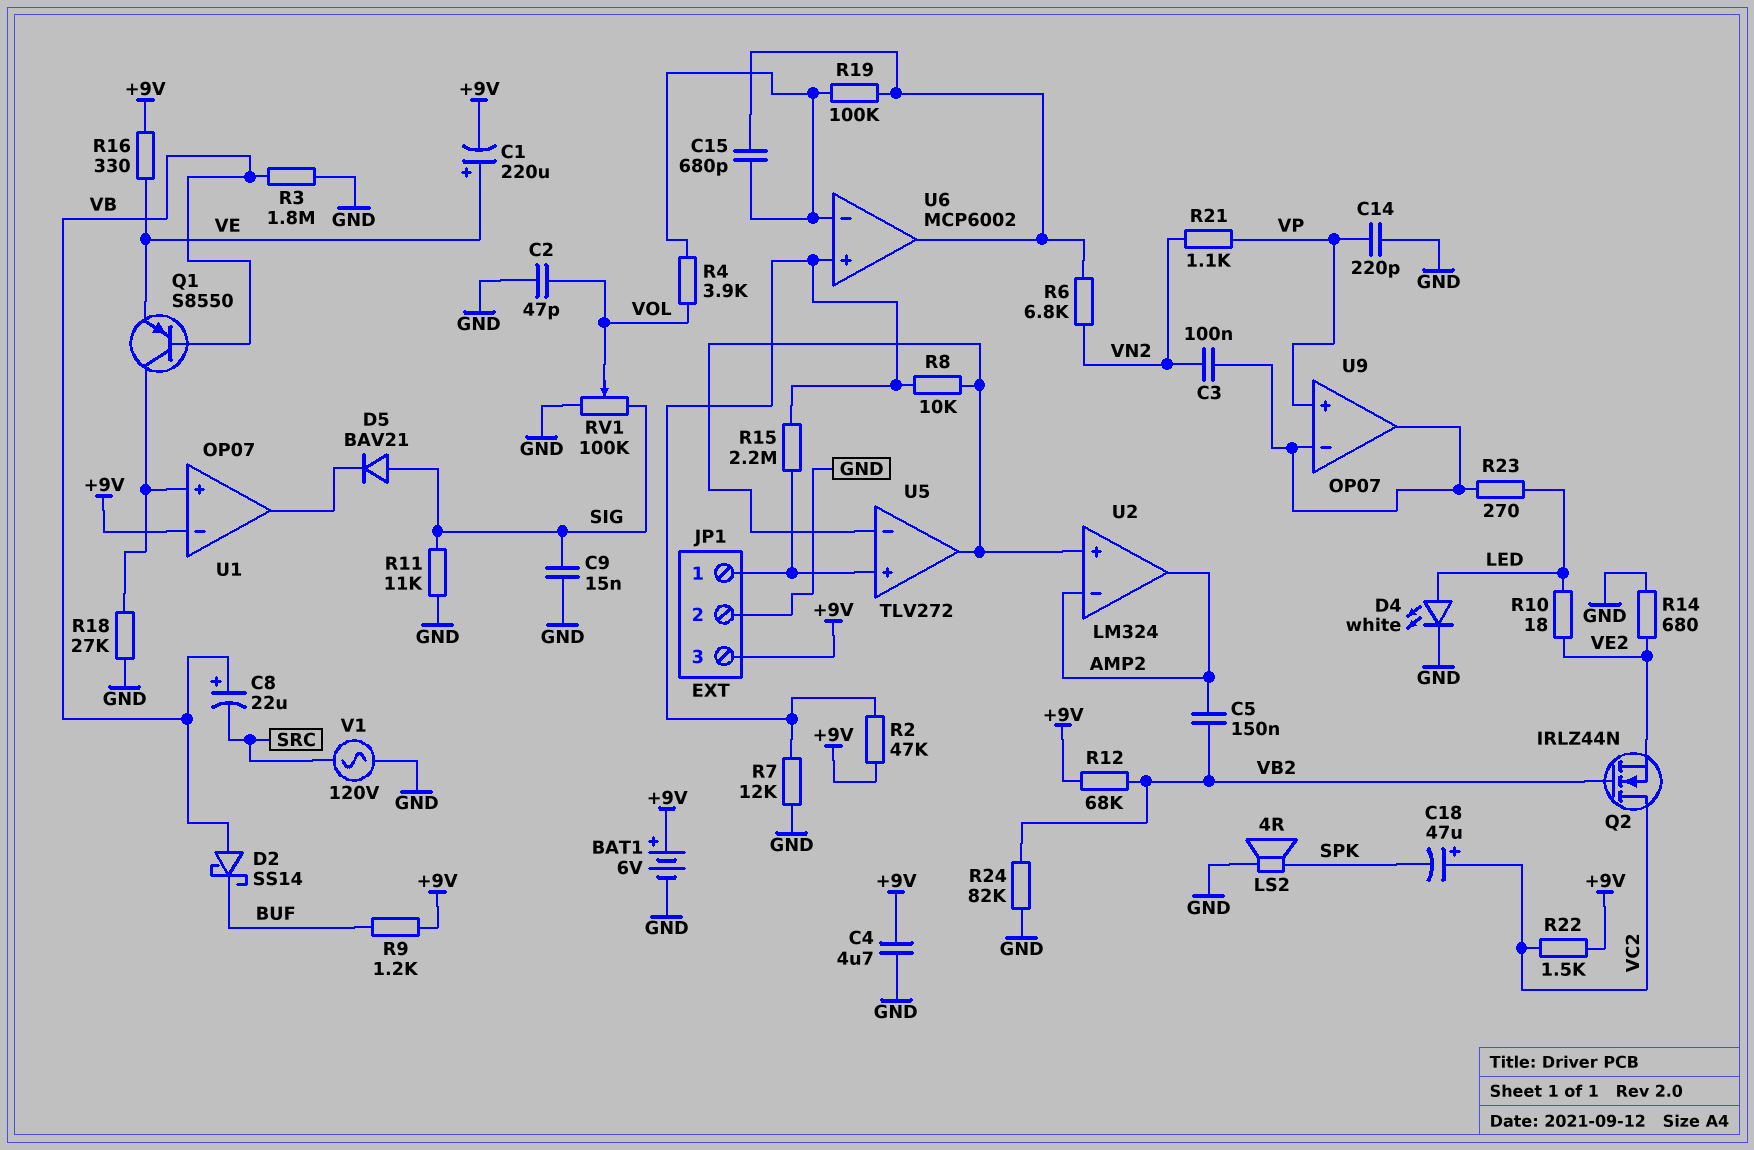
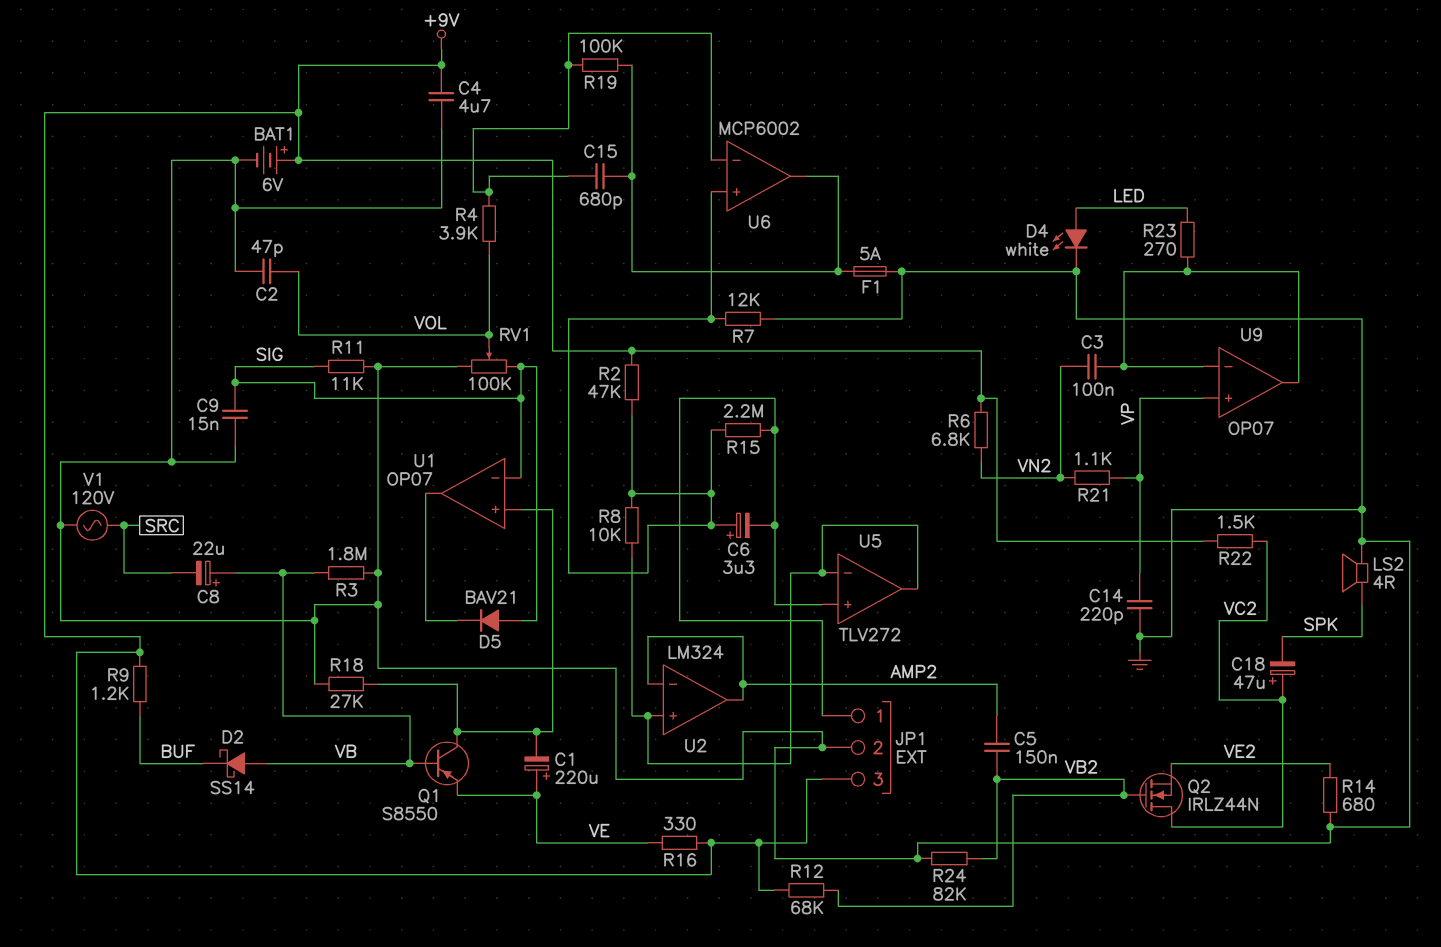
C1: 220uF (plus VE, minus +9V) -> 220uF (plus VE, minus U1/in+)
C6: none -> 3.3uF (plus U6/in+, minus JP1/1)
F1: none -> 5A (GND, U6/out)
R6: 6.8k (U6/out, VN2) -> 6.8k (+9V, VN2)
R10: 18 (LED, VE2) -> none
U1 pin in-: +9V -> SIG

